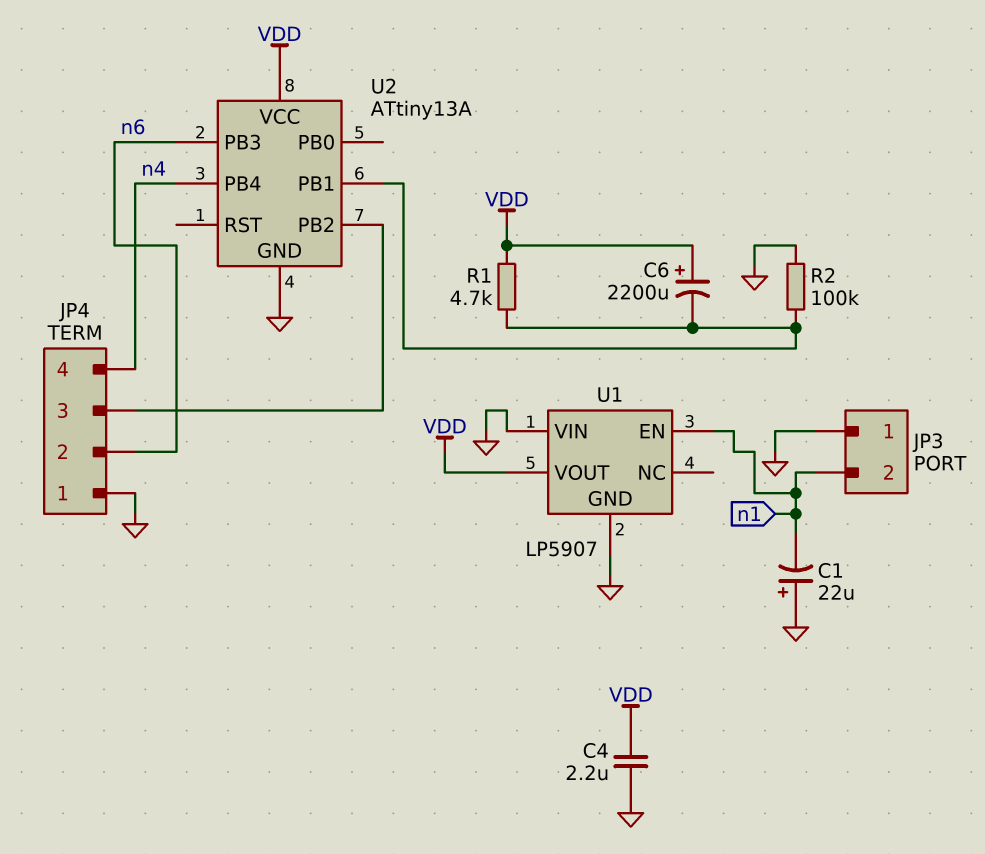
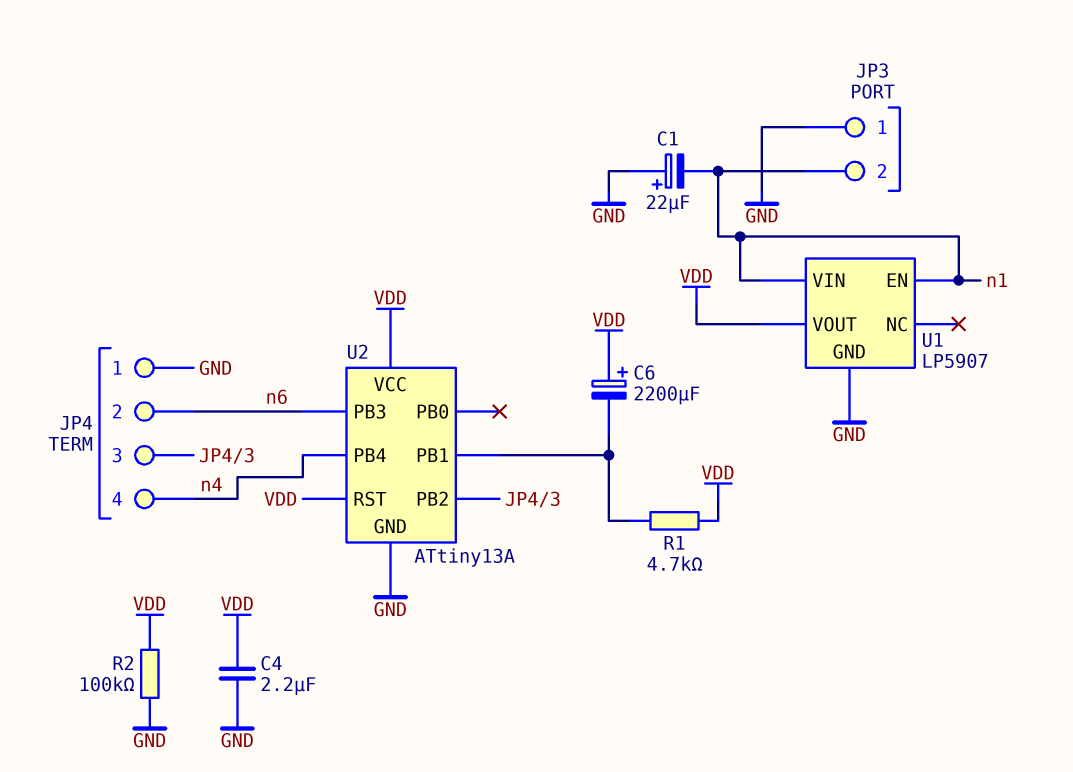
R2: 100k (GND, U2/PB1) -> 100k (GND, VDD)
U1 pin VIN: GND -> n1
U2 pin RST: none -> VDD

